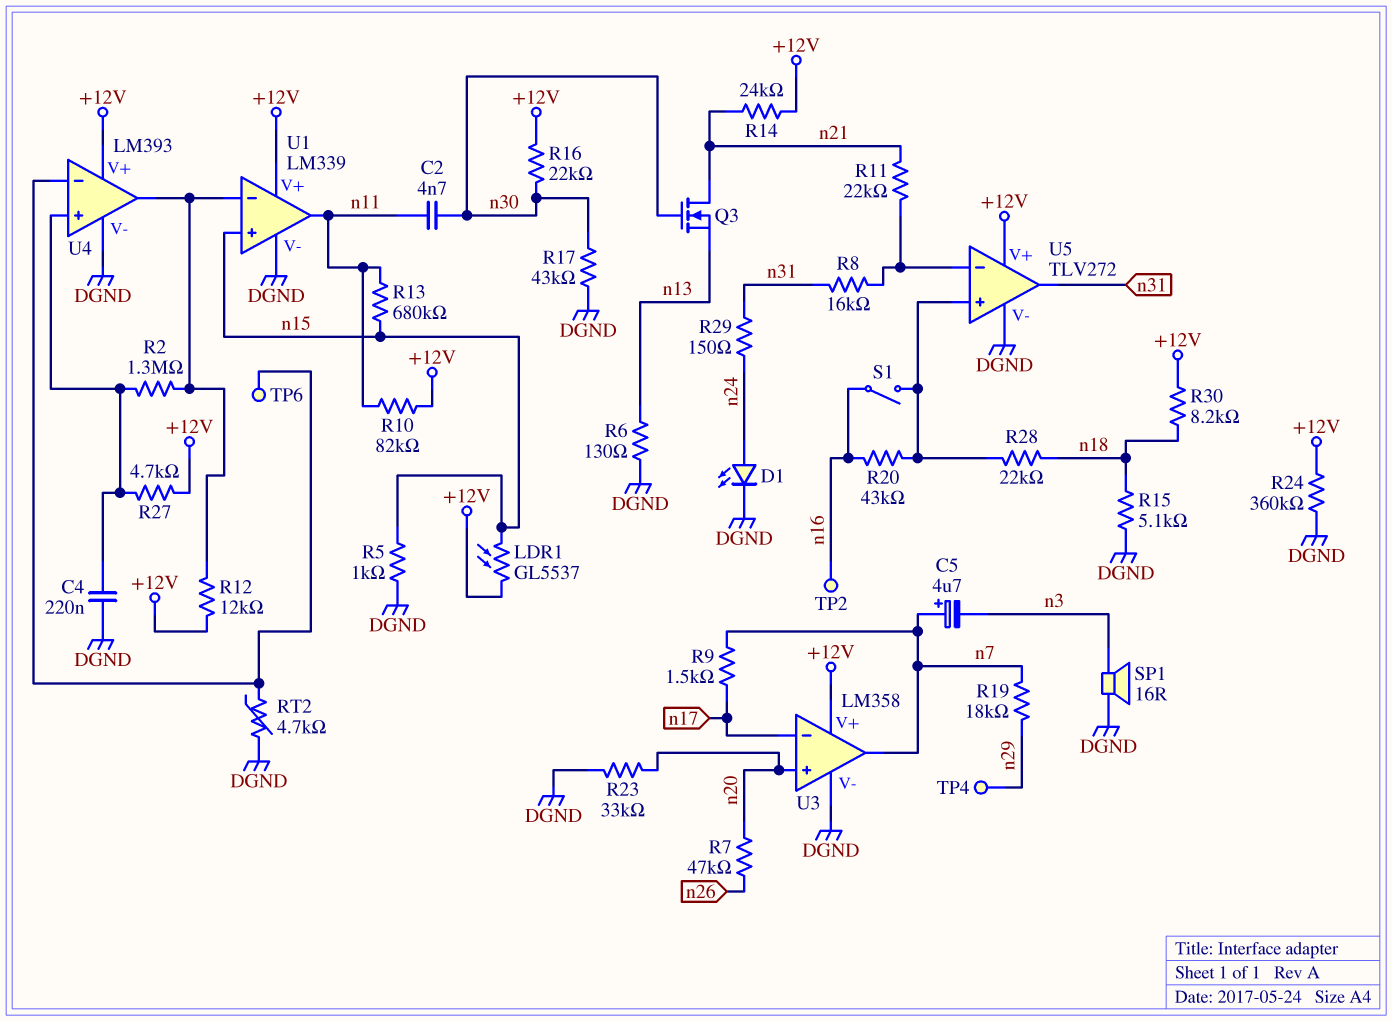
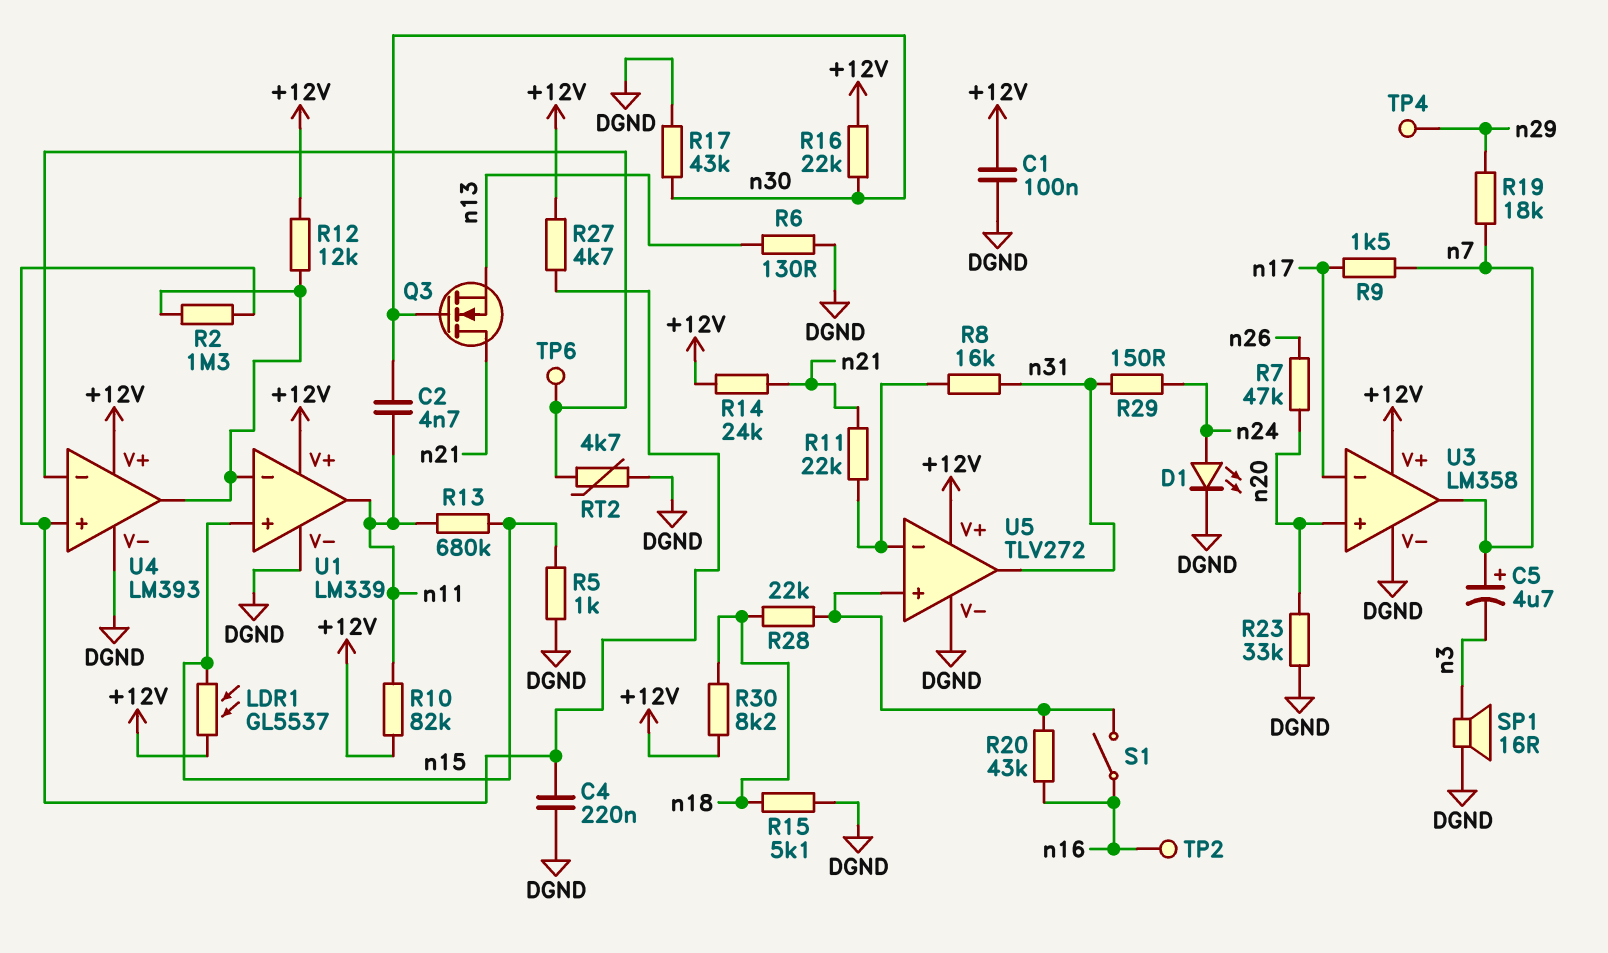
C1: none -> 100nF (+12V, DGND)
R24: 360k (+12V, DGND) -> none

